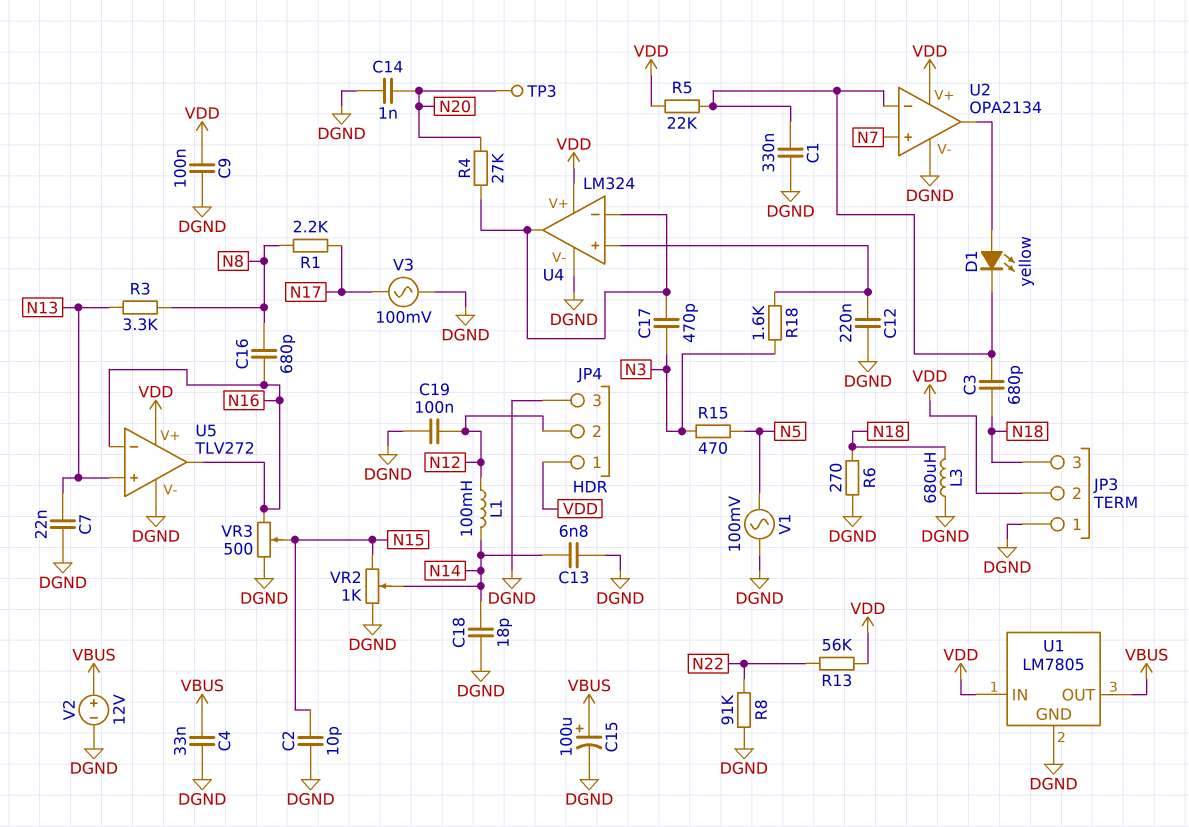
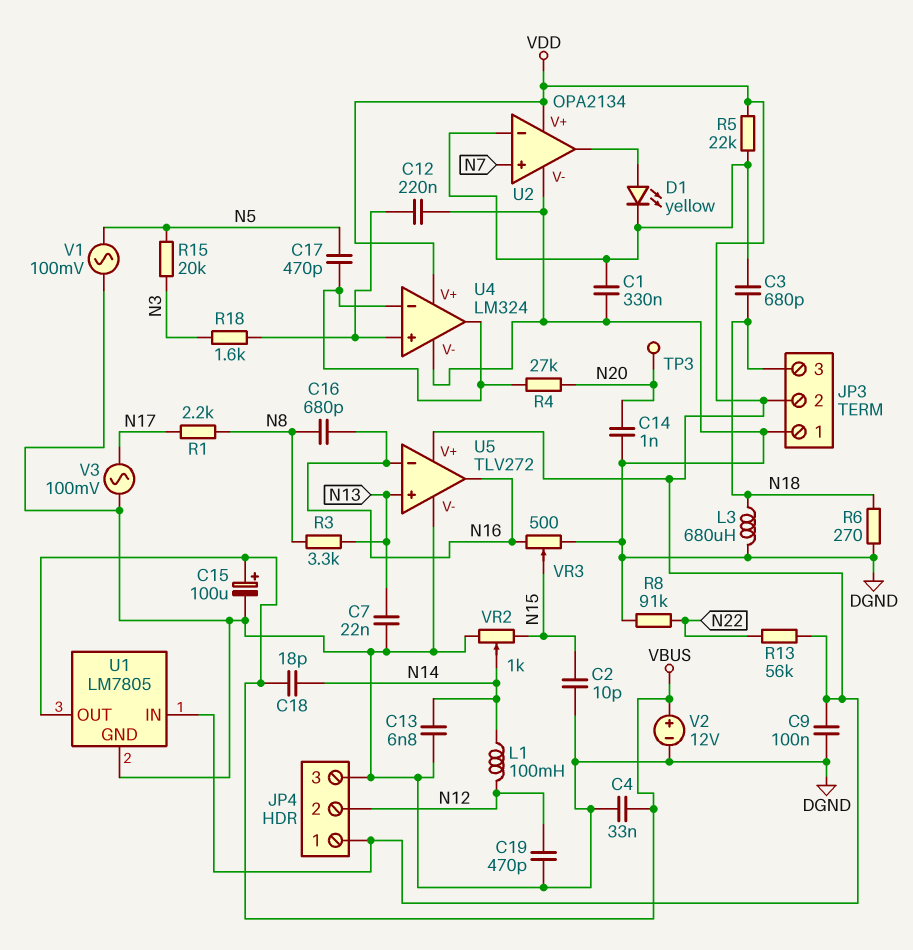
C17: 470pF (N3, U4/in-) -> 470pF (N5, U4/in-)
C18: 18pF (DGND, N14) -> 18pF (N14, VBUS)
C19: 100nF (DGND, N12) -> 470pF (DGND, N12)
R15: 470 (N3, N5) -> 20k (N3, N5)

